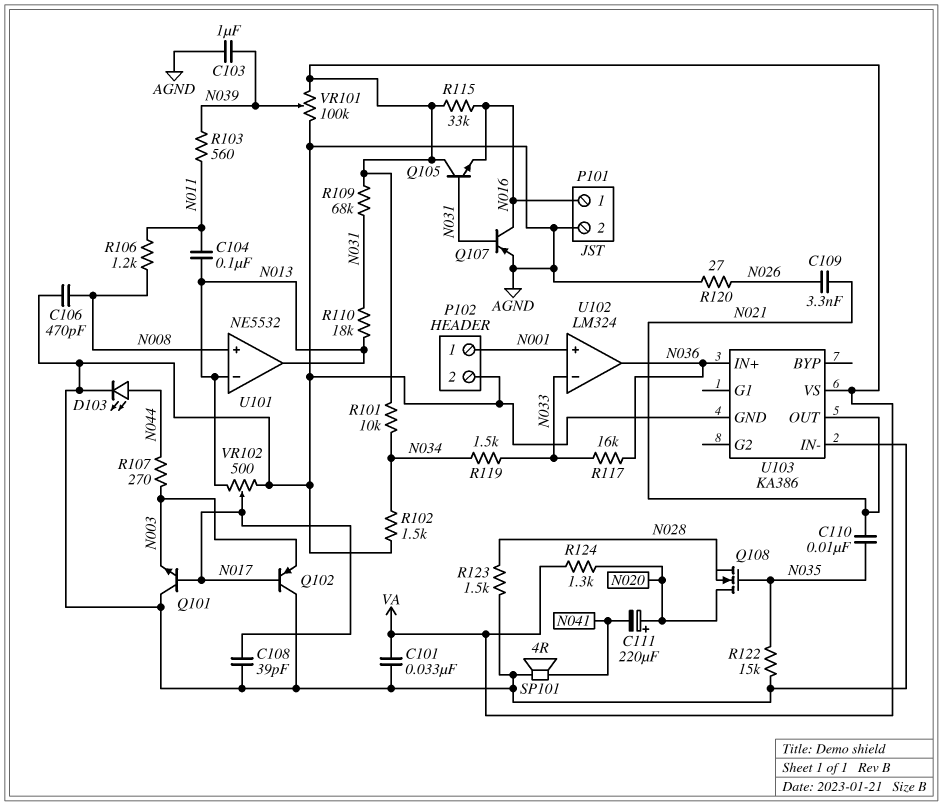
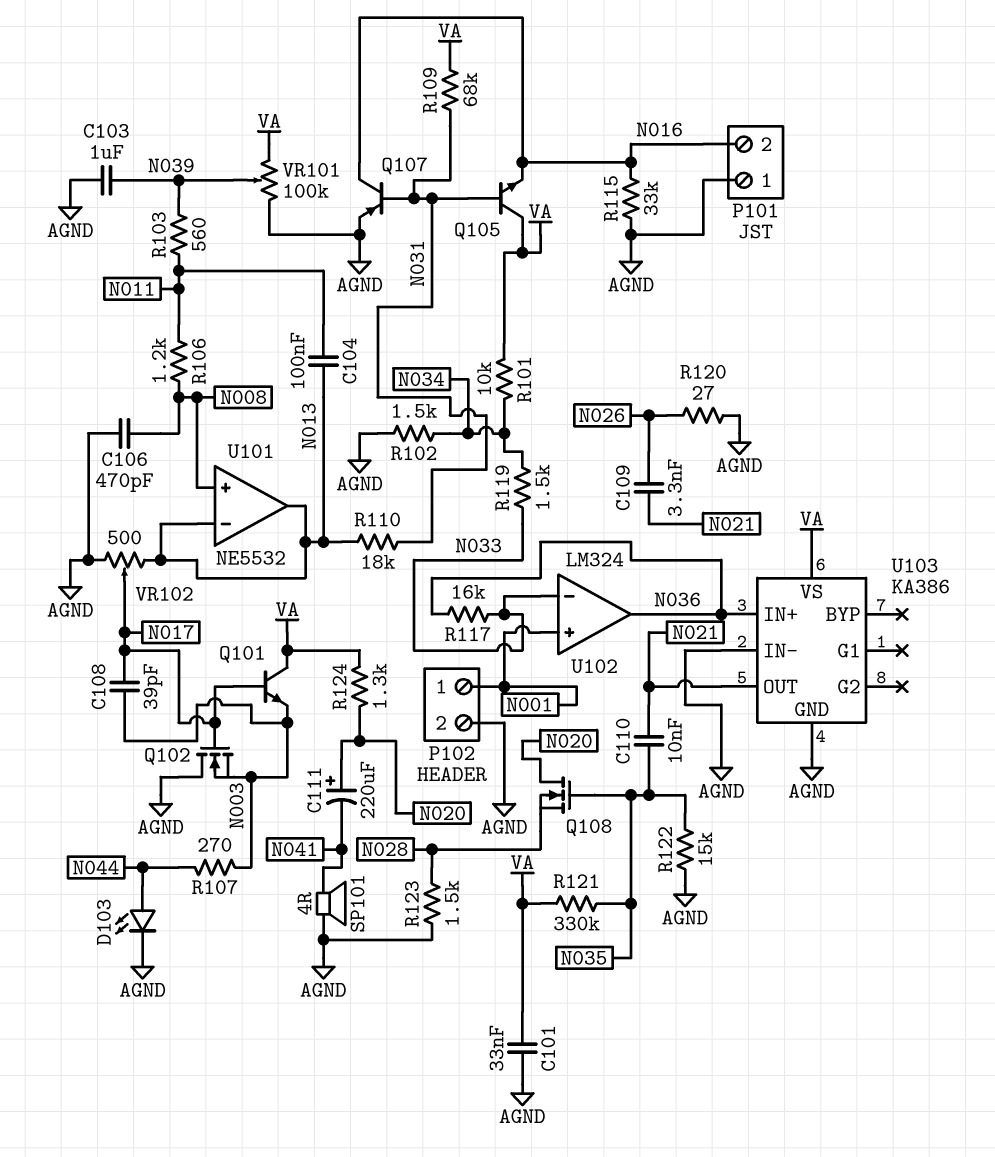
C108: 39pF (AGND, N017) -> 39pF (N003, N017)
P101 pin 1: N016 -> AGND
P101 pin 2: AGND -> N016
Q101: NPN (B N017, C AGND, E N003) -> NPN (B N017, C VA, E N003)
Q102: PNP (B N017, C AGND, E N003) -> NMOS (G N017, D AGND, S N003)
R115: 33k (N016, VA) -> 33k (AGND, N016)
R121: none -> 330k (N035, VA)

